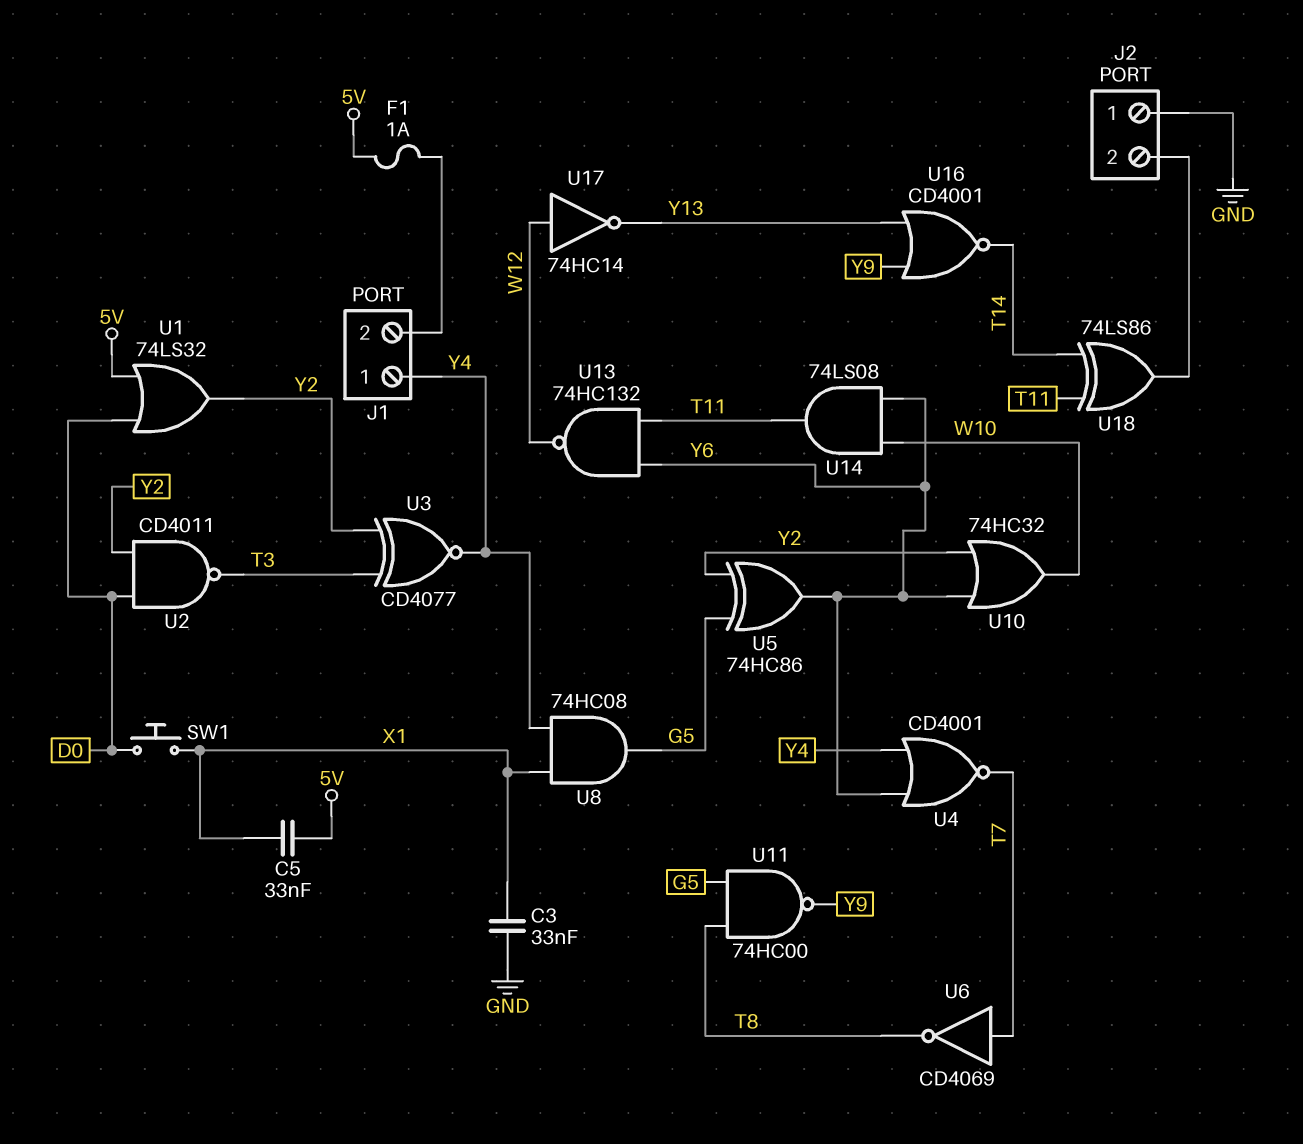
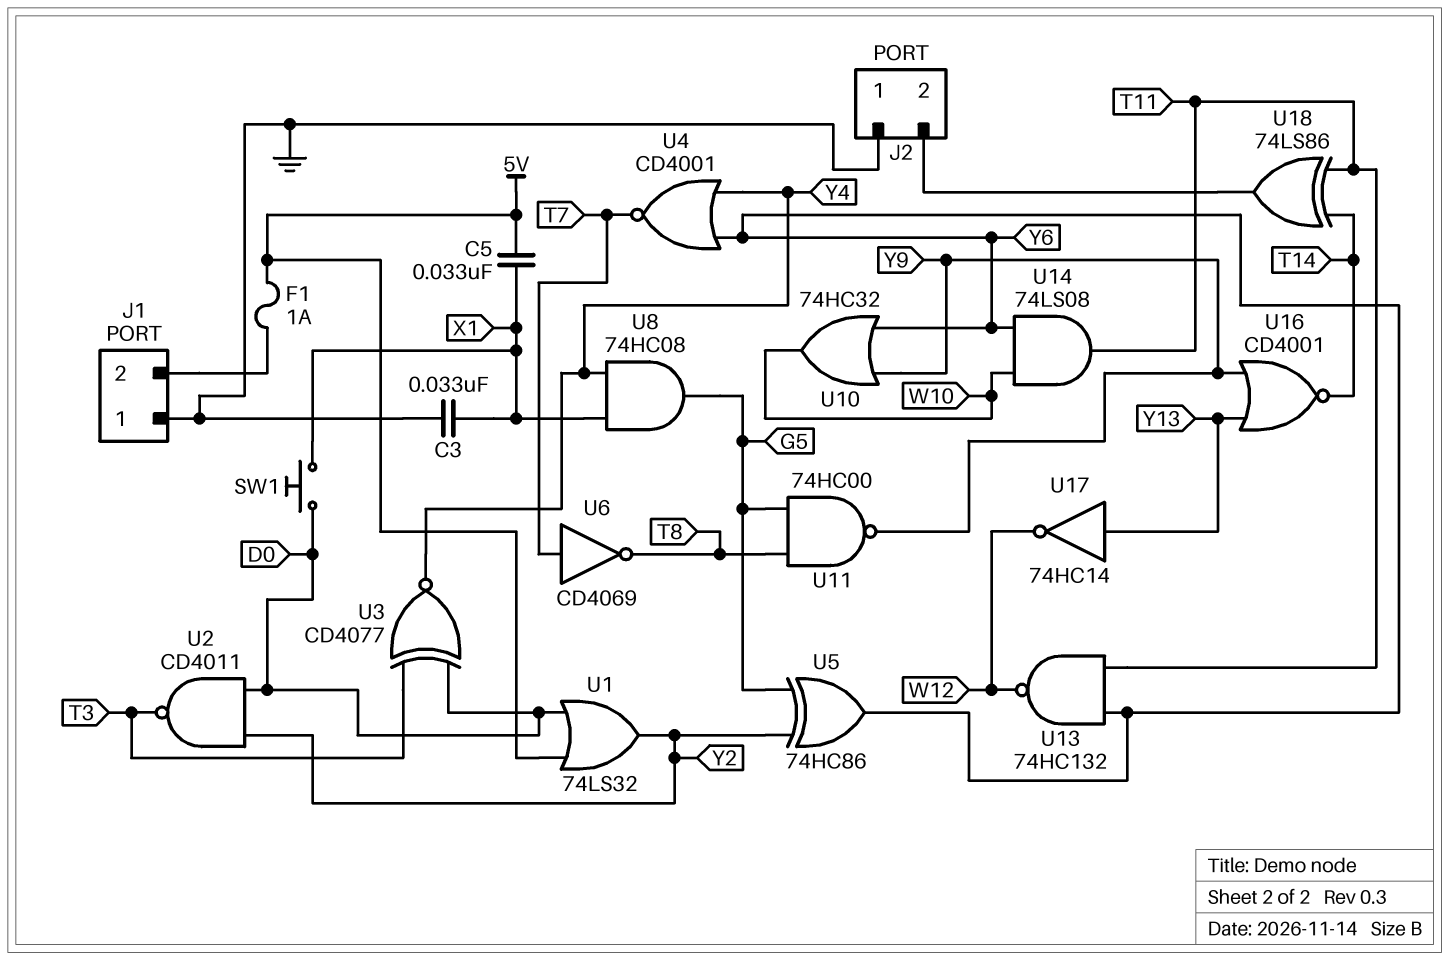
J1 pin 1: Y4 -> GND
U3: XNOR CD4077 (in T3, in Y2, out Y4) -> XNOR CD4077 (in D0, in T3, out Y4)
U10: OR 74HC32 (in Y2, in Y6, out W10) -> OR 74HC32 (in Y6, in Y9, out W10)
U17: NOT 74HC14 (in W12, out Y13) -> NOT 74HC14 (in Y13, out W12)

